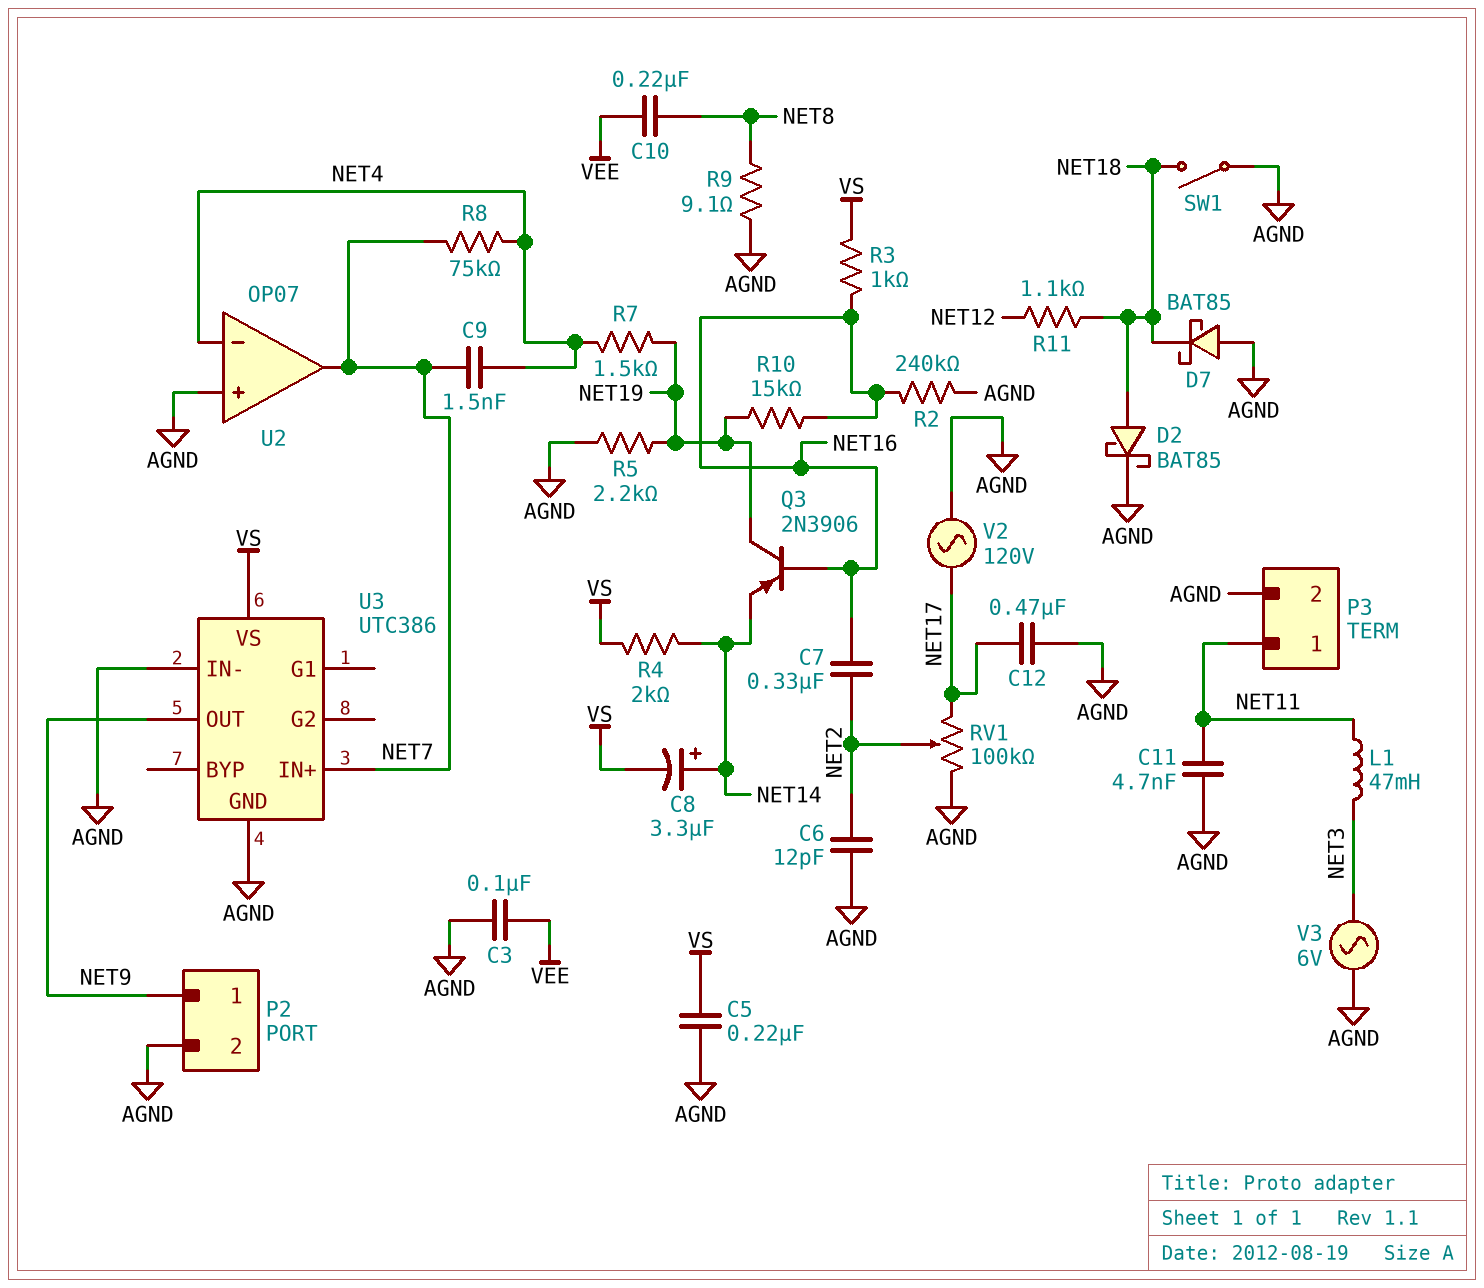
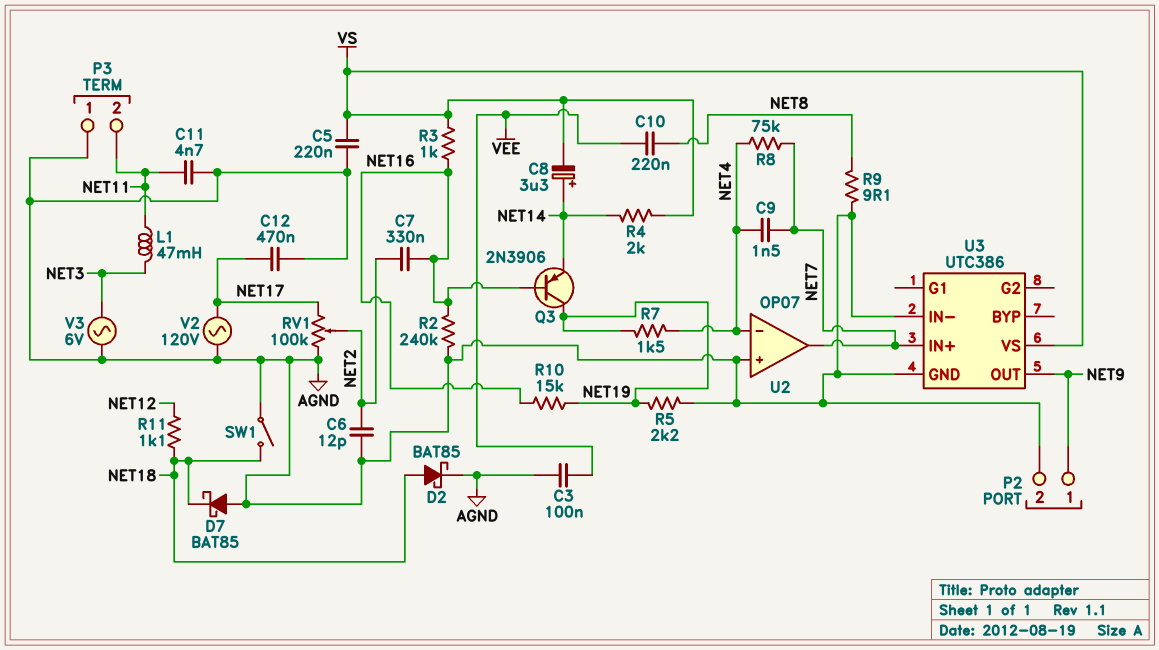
P3 pin 1: NET11 -> AGND
P3 pin 2: AGND -> NET11

